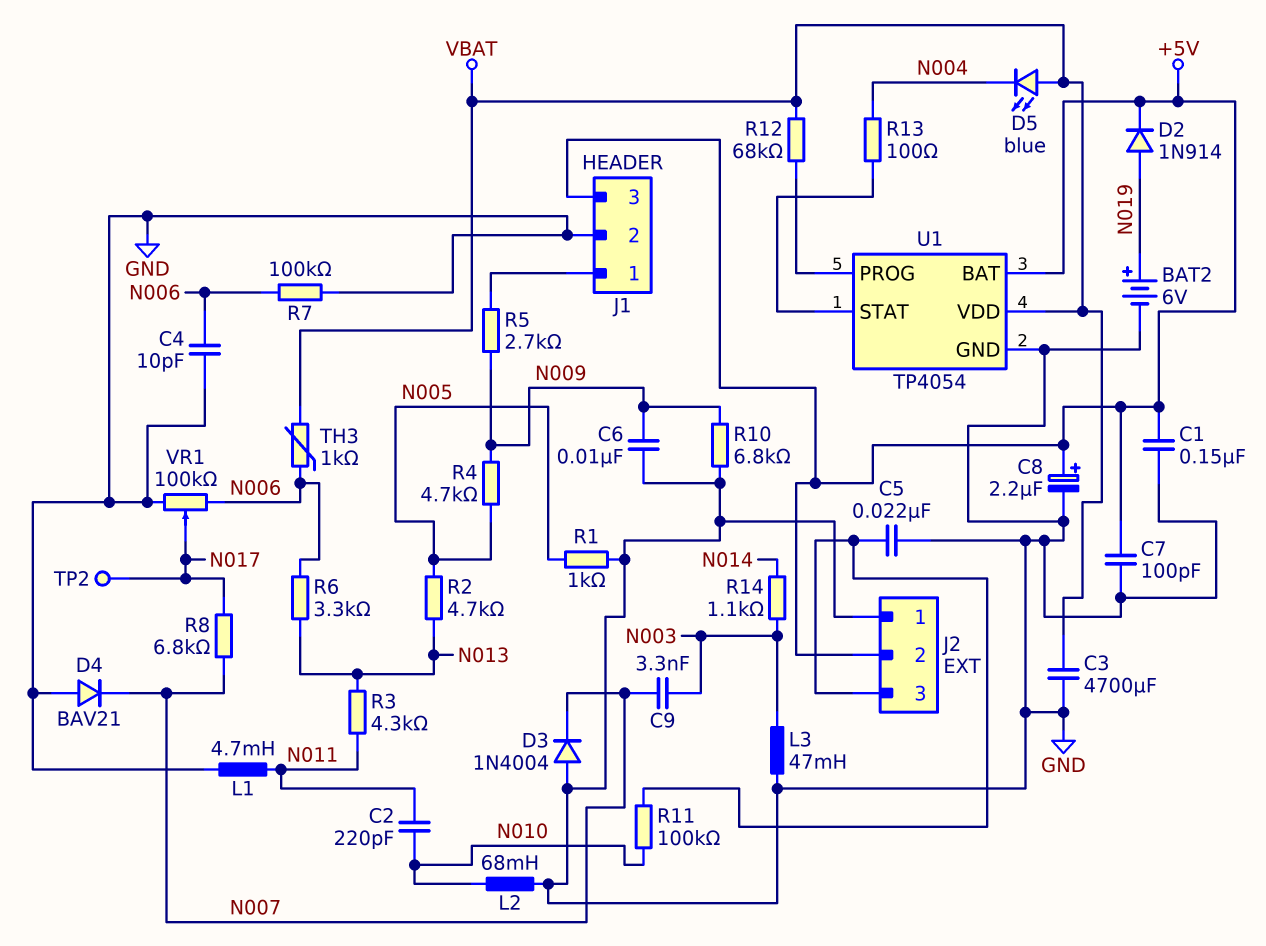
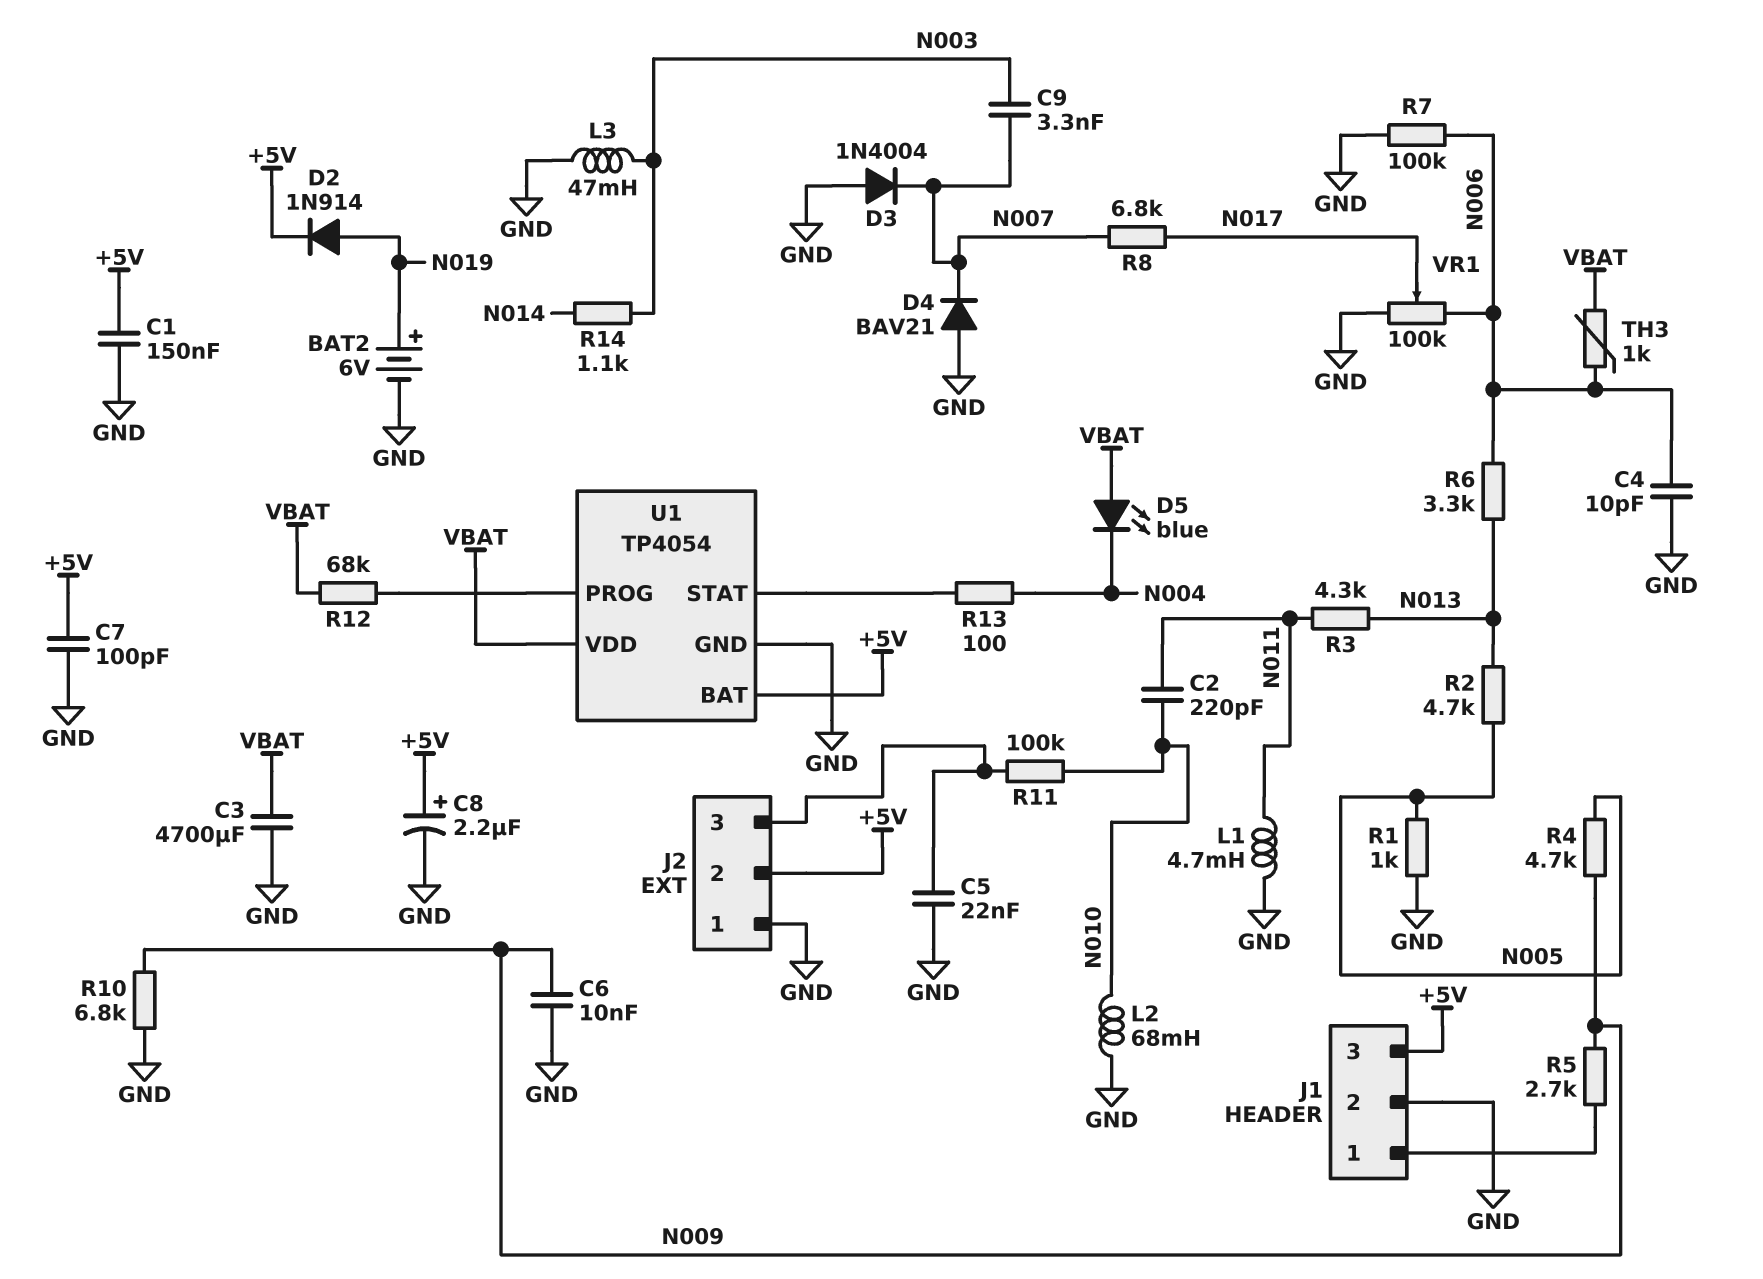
TP2: test point (N017) -> none

